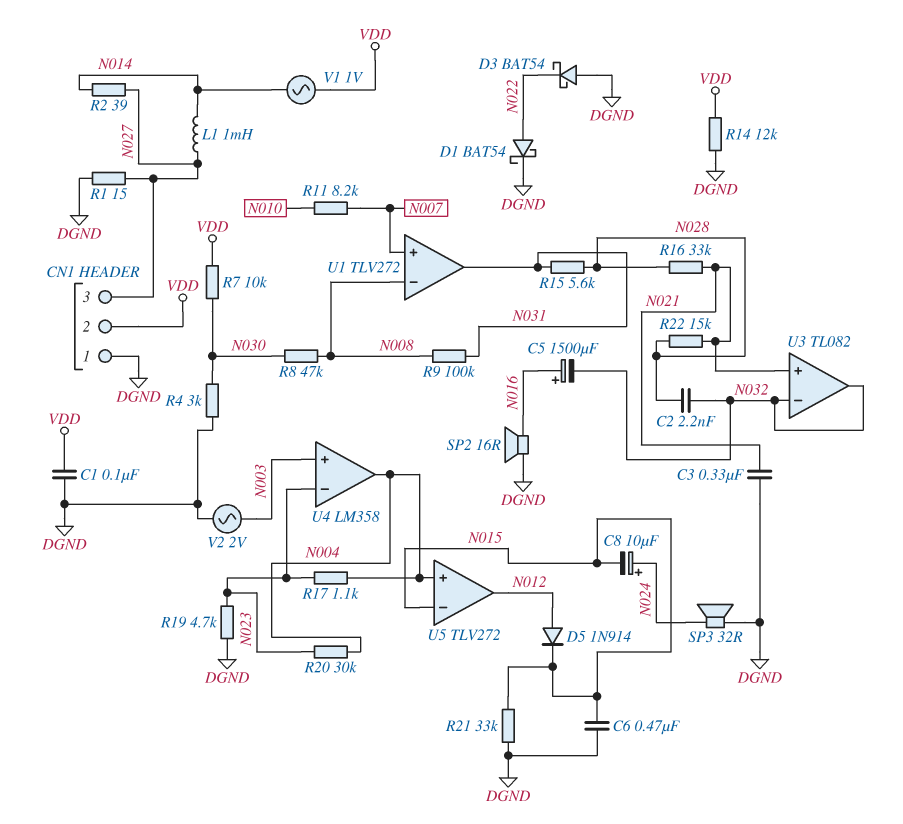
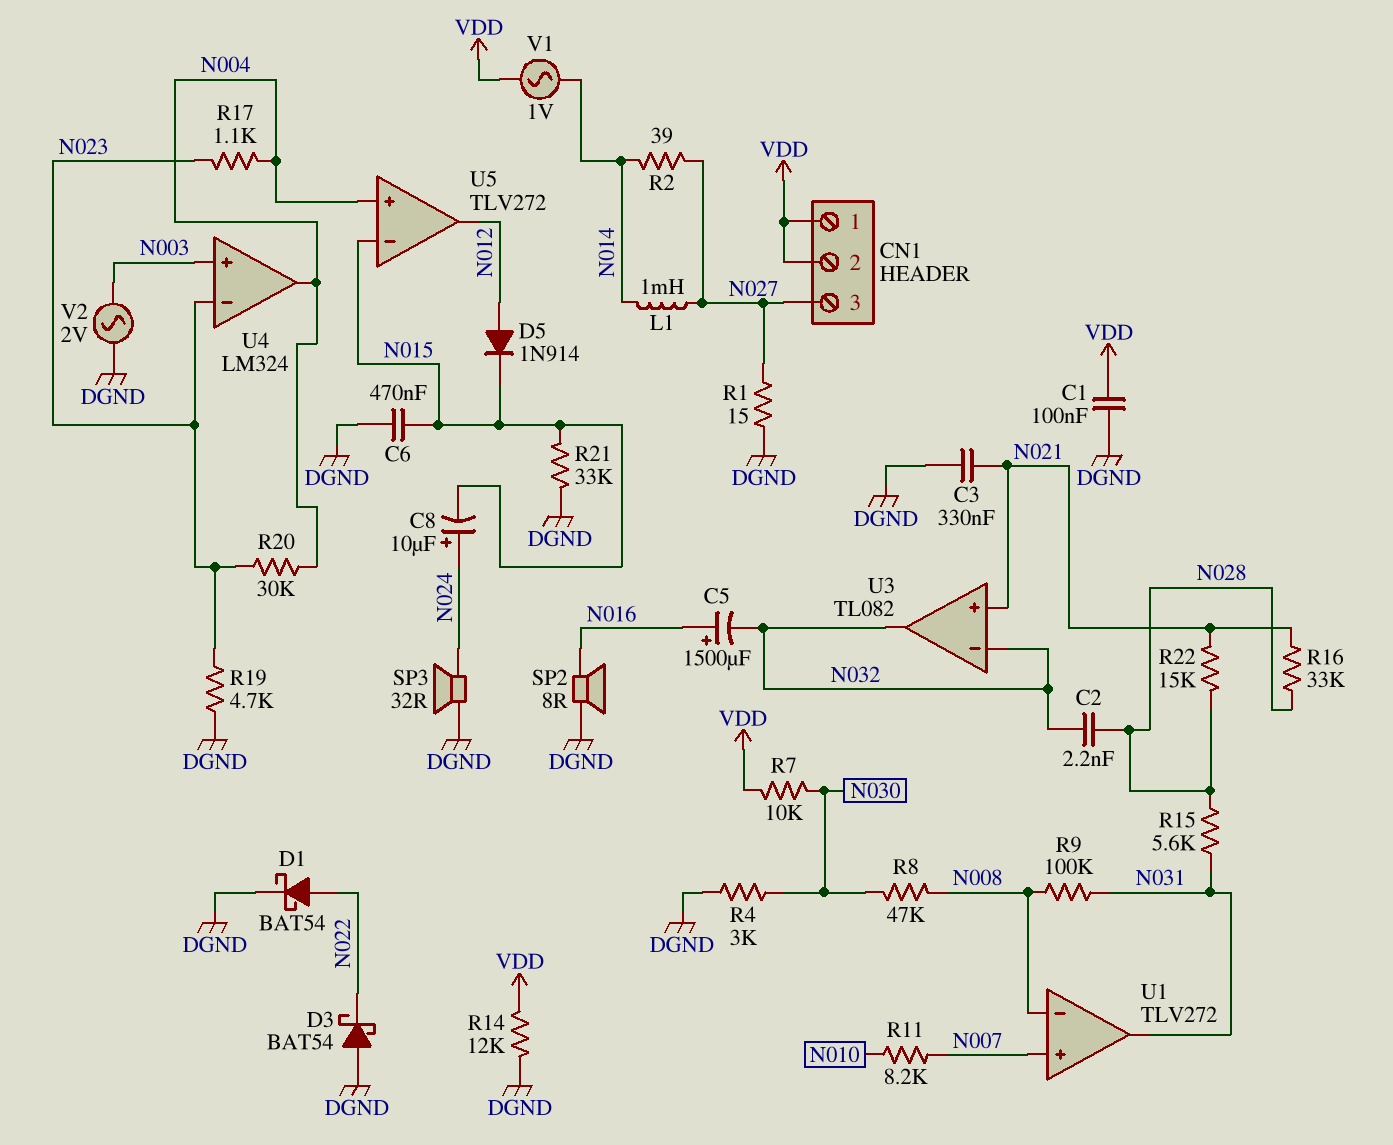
CN1 pin 1: DGND -> VDD
SP2: speaker 16R (DGND, N016) -> speaker 8R (DGND, N016)
U4: LM358 -> LM324

